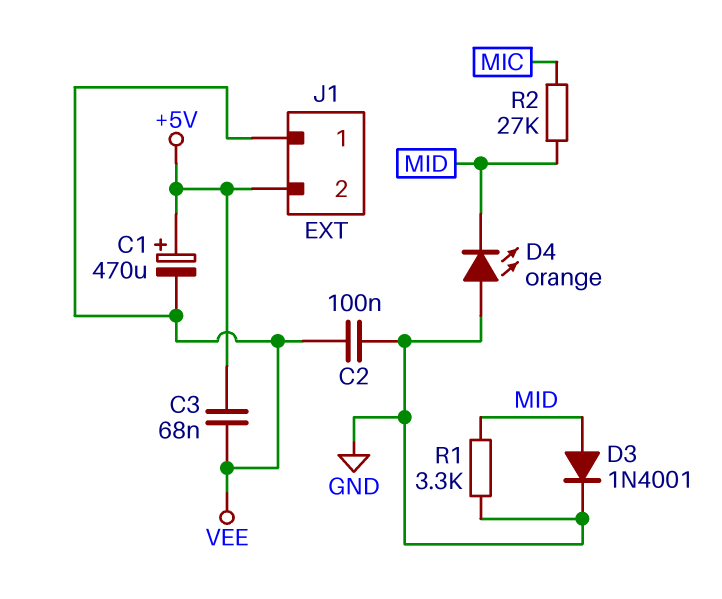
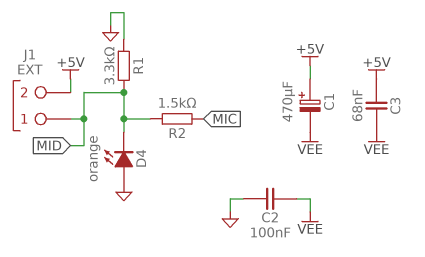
D3: diode 1N4001 (A MID, K GND) -> none
J1 pin 1: VEE -> MID
R2: 27k (MIC, MID) -> 1.5k (MIC, MID)

